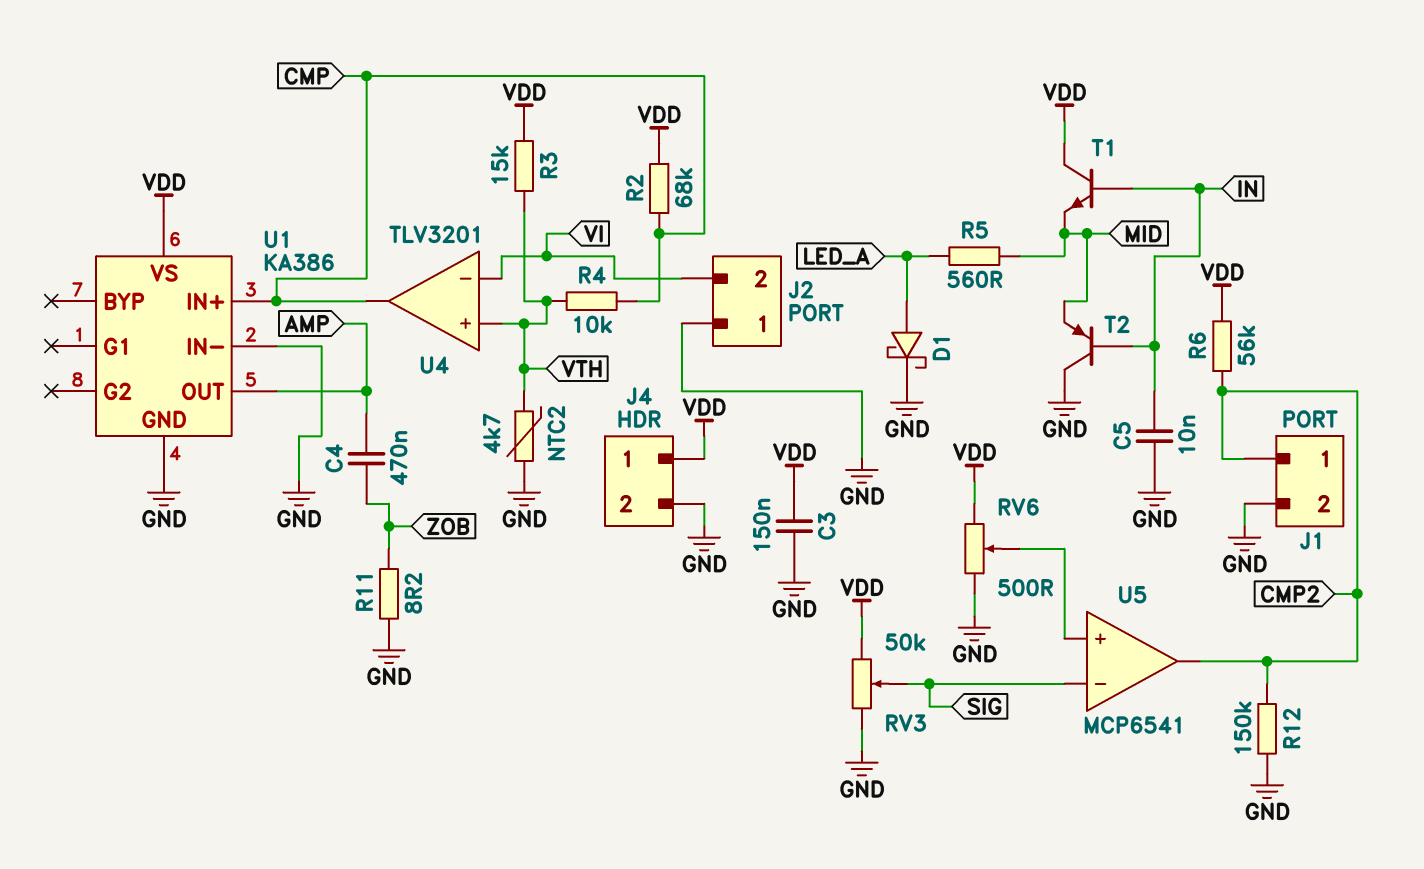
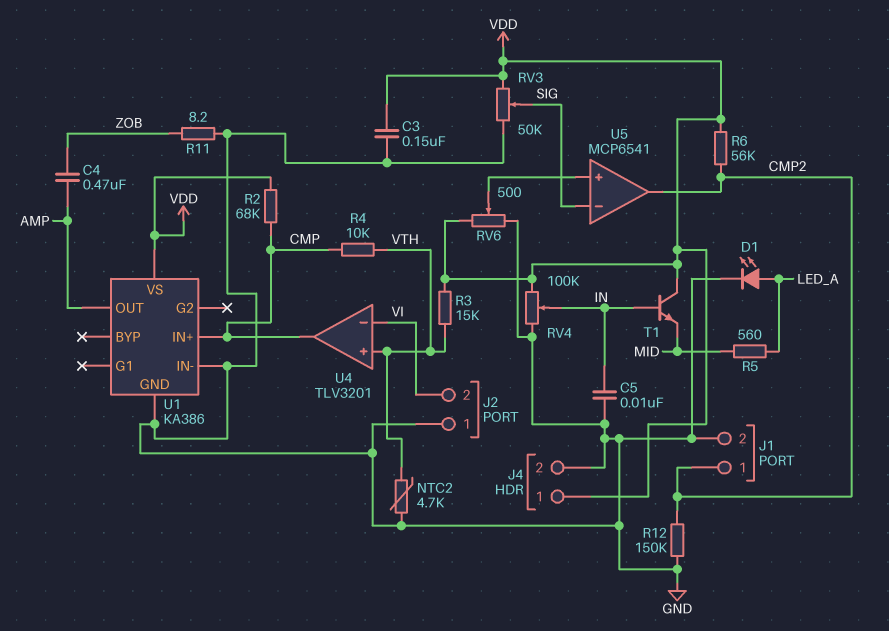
D1: schottky (A LED_A, K GND) -> LED (A LED_A, K GND)
RV4: none -> 100k (GND, VDD, wiper IN)
T2: PNP (B IN, C GND, E MID) -> none

